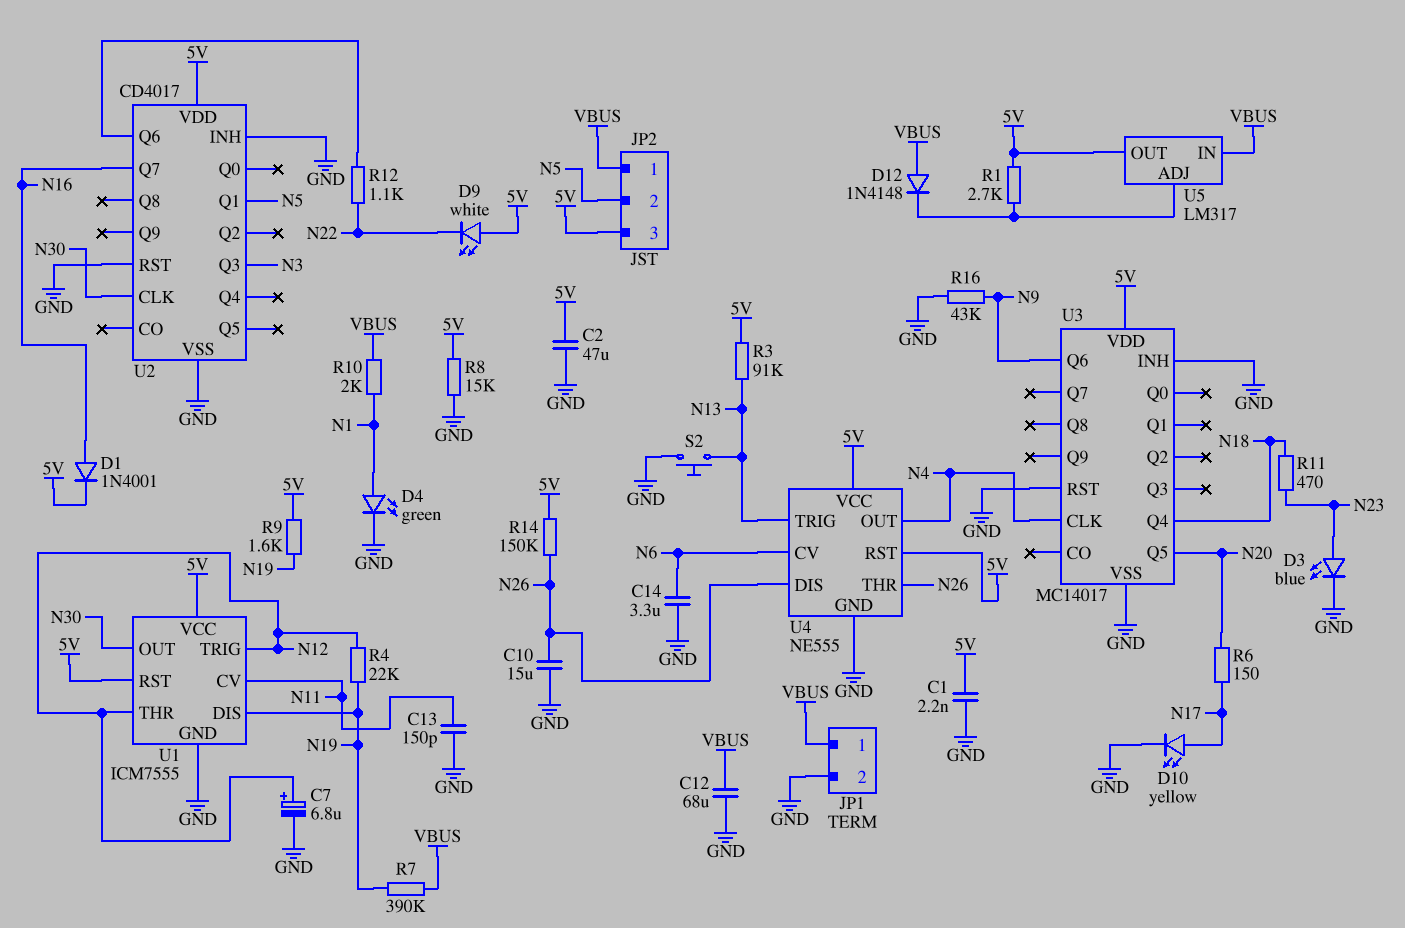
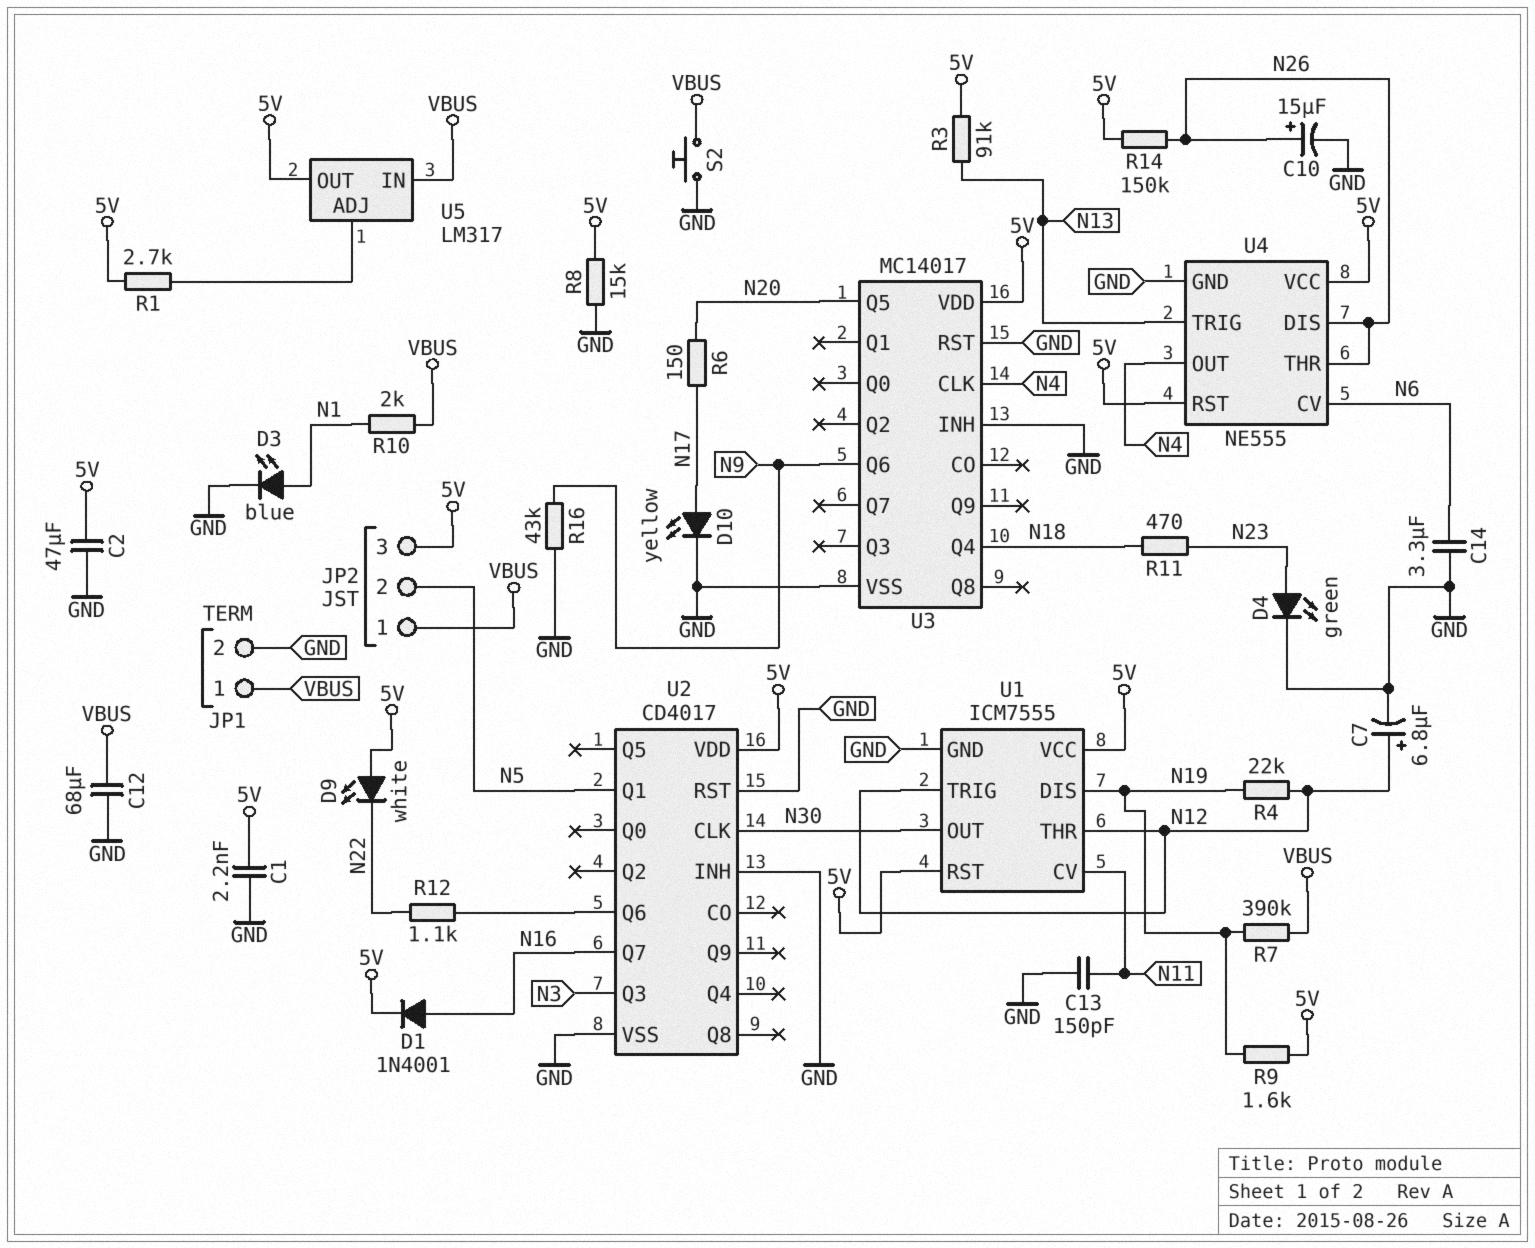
C10: 15uF (GND, N26) -> 15uF (plus N26, minus GND)
D3: LED blue (A N23, K GND) -> LED blue (A N1, K GND)
D4: LED green (A N1, K GND) -> LED green (A N23, K GND)
D12: diode 1N4148 (A VBUS, K U5/ADJ) -> none
S2: button (GND, N13) -> button (GND, VBUS)

